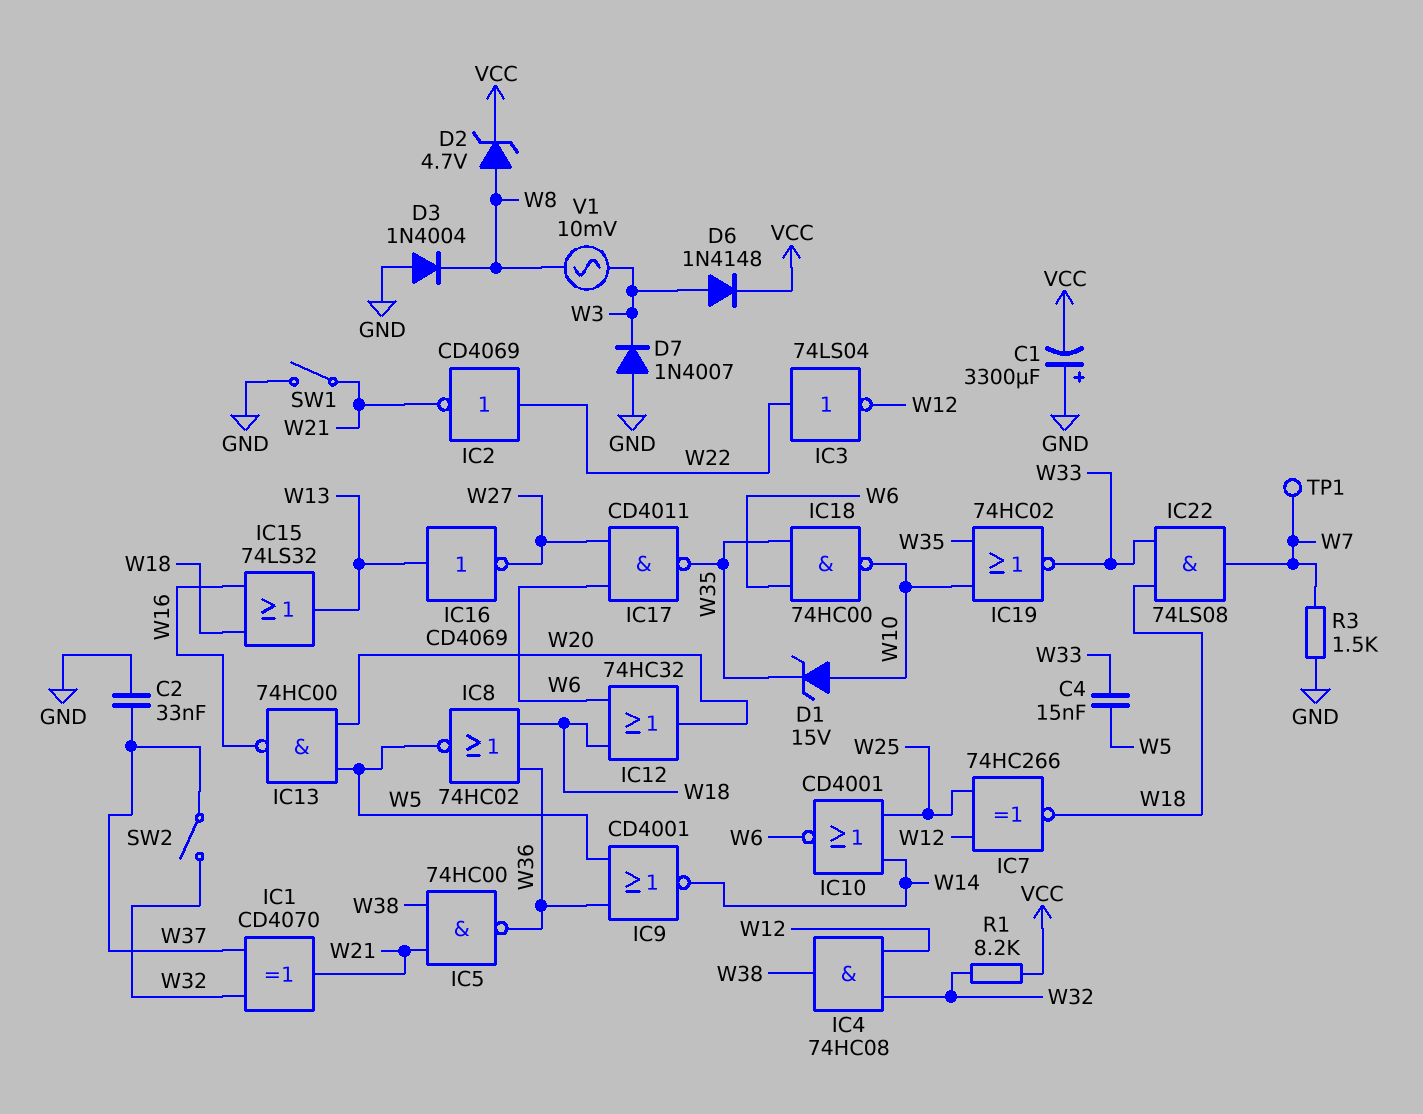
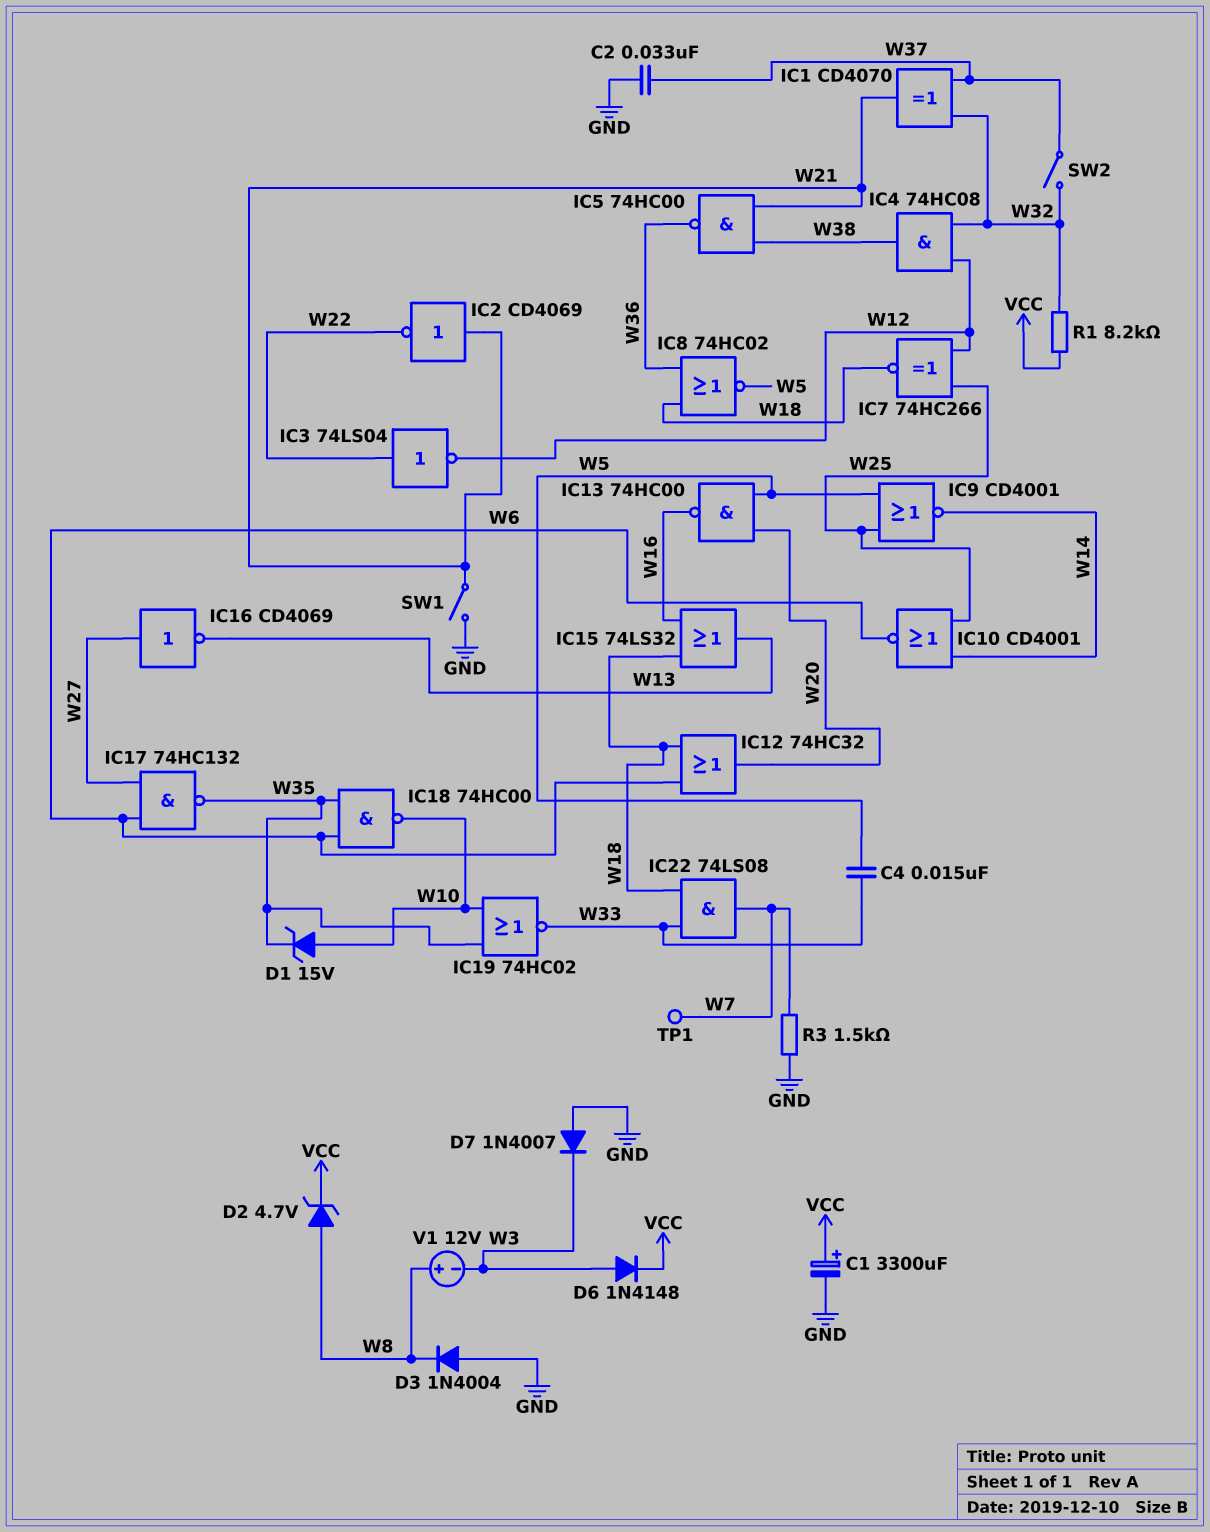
C1: 3300uF (plus GND, minus VCC) -> 3300uF (plus VCC, minus GND)
IC2: NOT CD4069 (in W22, out W21) -> NOT CD4069 (in W21, out W22)
IC9: NOR CD4001 (in W5, in W36, out W14) -> NOR CD4001 (in W5, in W25, out W14)
IC16: NOT CD4069 (in W13, out W27) -> NOT CD4069 (in W27, out W13)
IC17: NAND CD4011 (in W6, in W27, out W35) -> NAND 74HC132 (in W6, in W27, out W35)
V1: AC 10mV (W3, W8) -> 12V (plus W8, minus W3)

